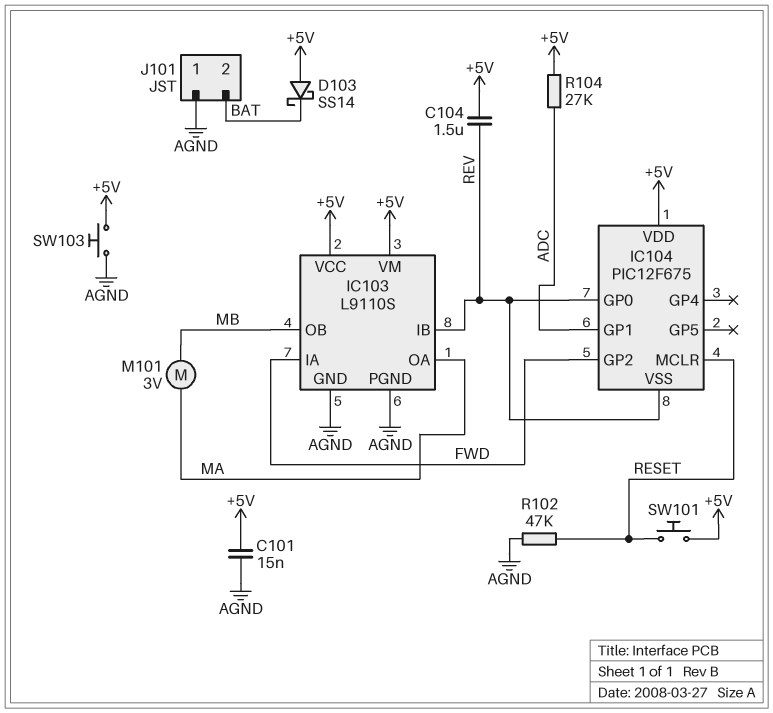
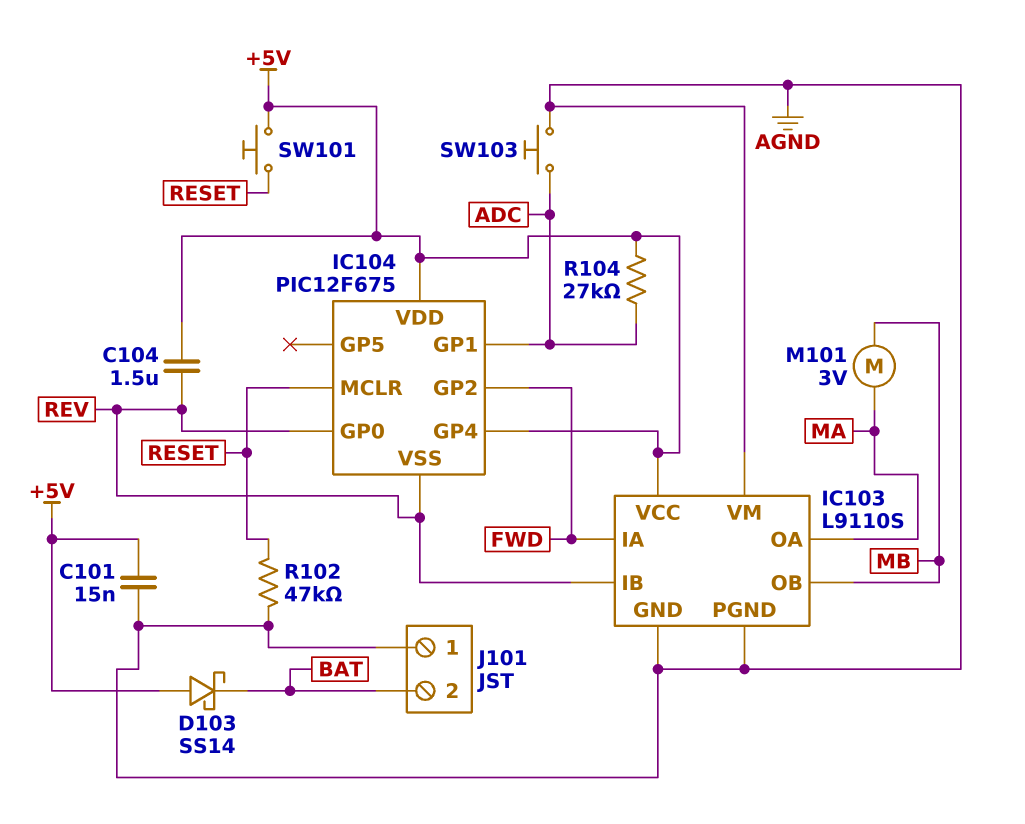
IC103 pin VM: +5V -> AGND
IC104 pin GP4: none -> +5V
SW103: button (+5V, AGND) -> button (ADC, AGND)

